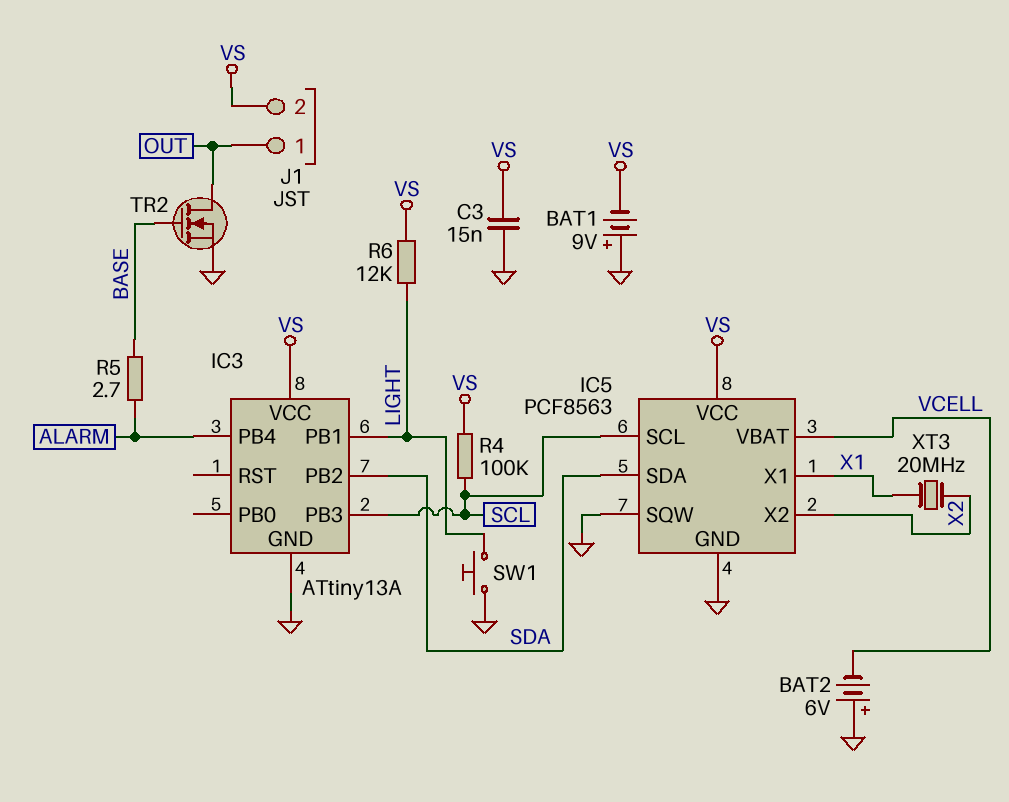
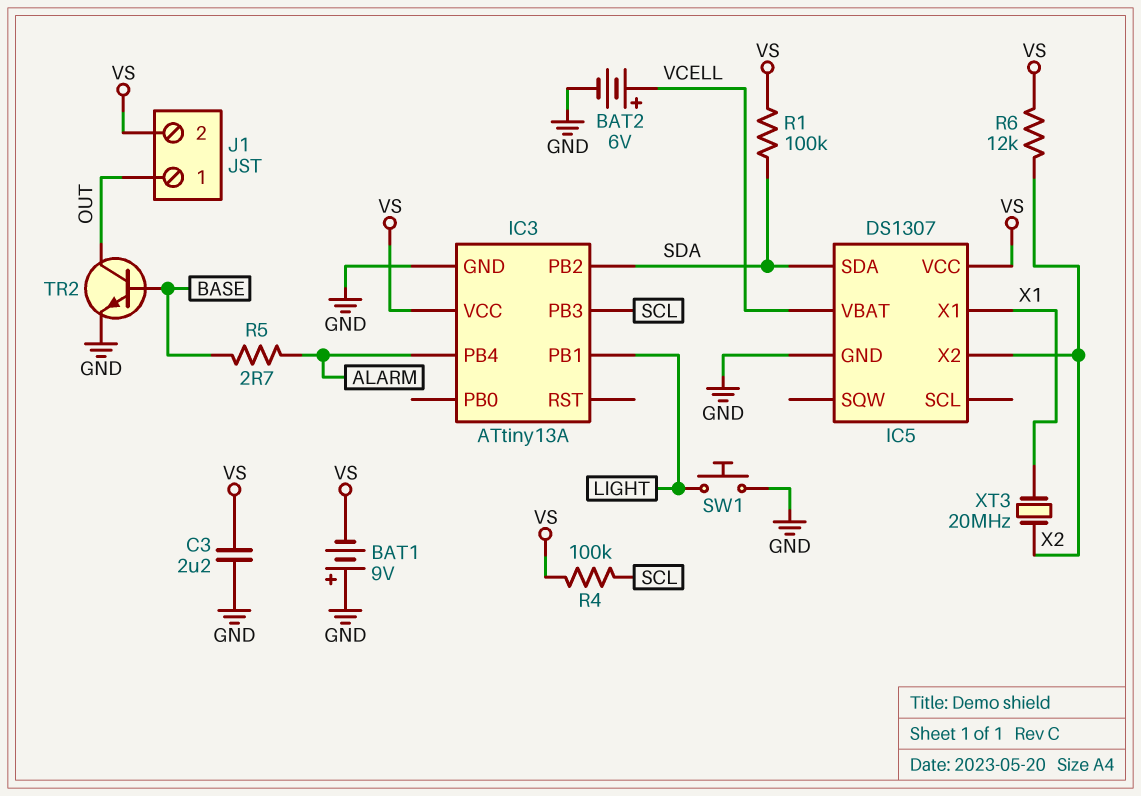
BAT2: 6V (plus GND, minus VCELL) -> 6V (plus VCELL, minus GND)
C3: 15nF (GND, VS) -> 2.2uF (GND, VS)
IC5: PCF8563 -> DS1307
IC5 pin SCL: SCL -> none
IC5 pin SQW: GND -> none
R1: none -> 100k (SDA, VS)
R6: 12k (LIGHT, VS) -> 12k (VS, X2)
TR2: NMOS (G BASE, D OUT, S GND) -> NPN (B BASE, C OUT, E GND)

